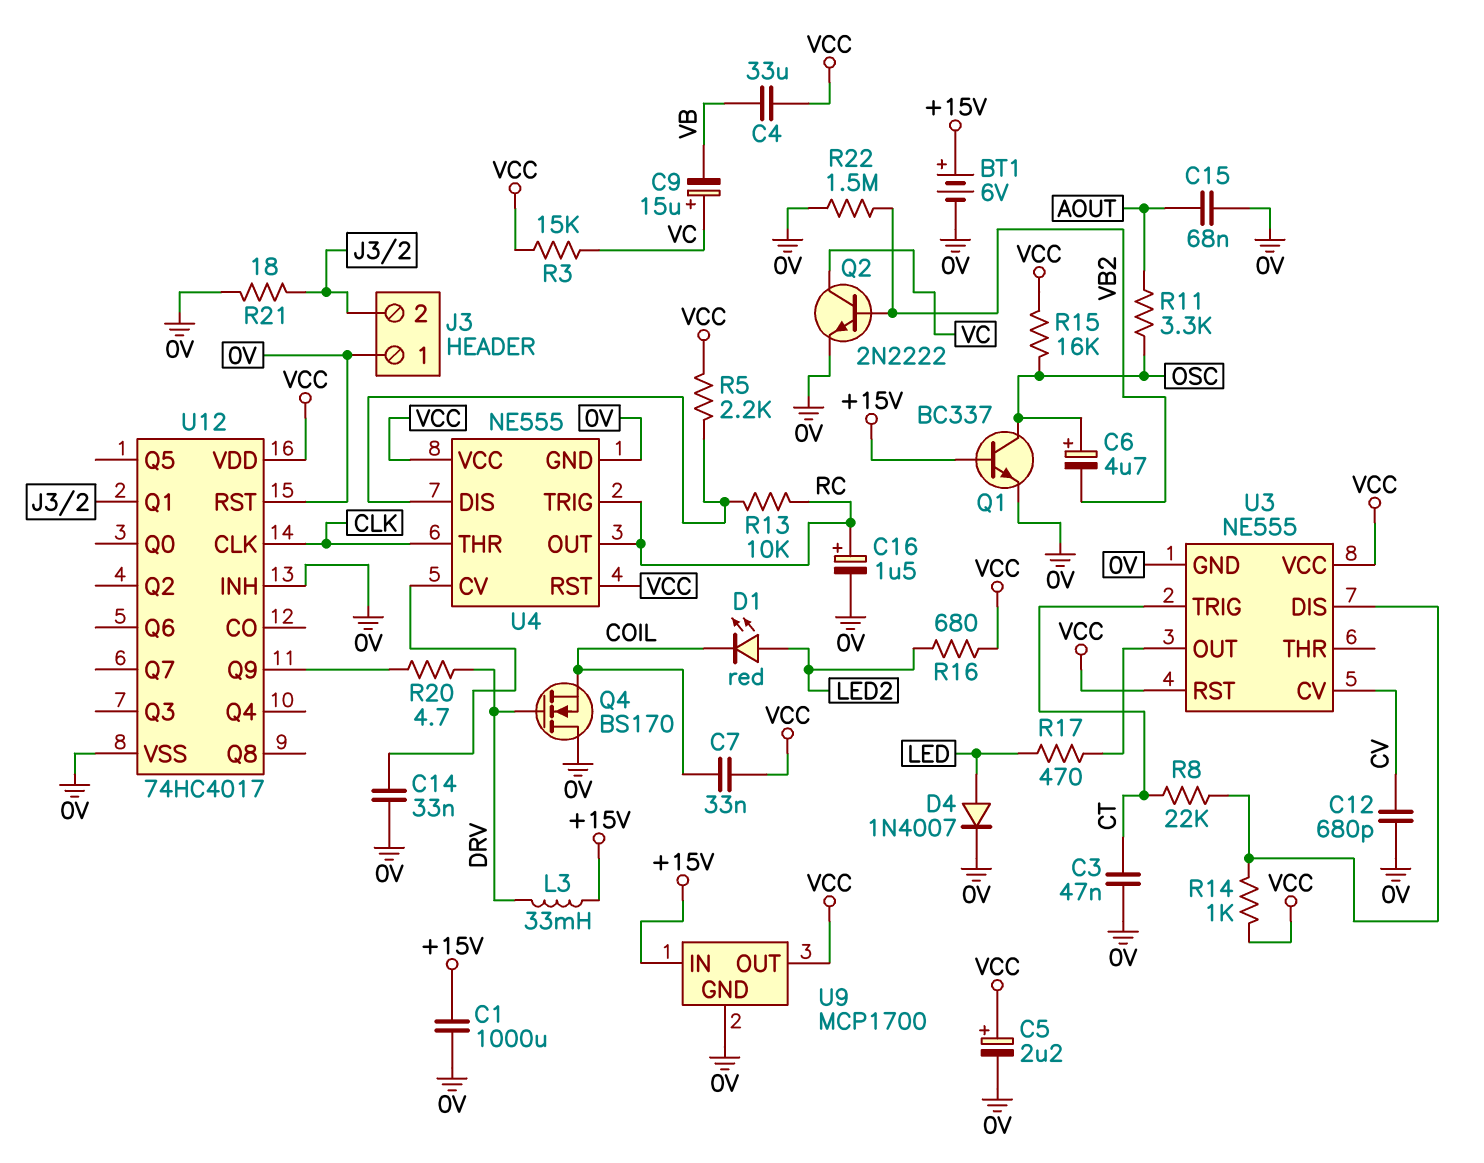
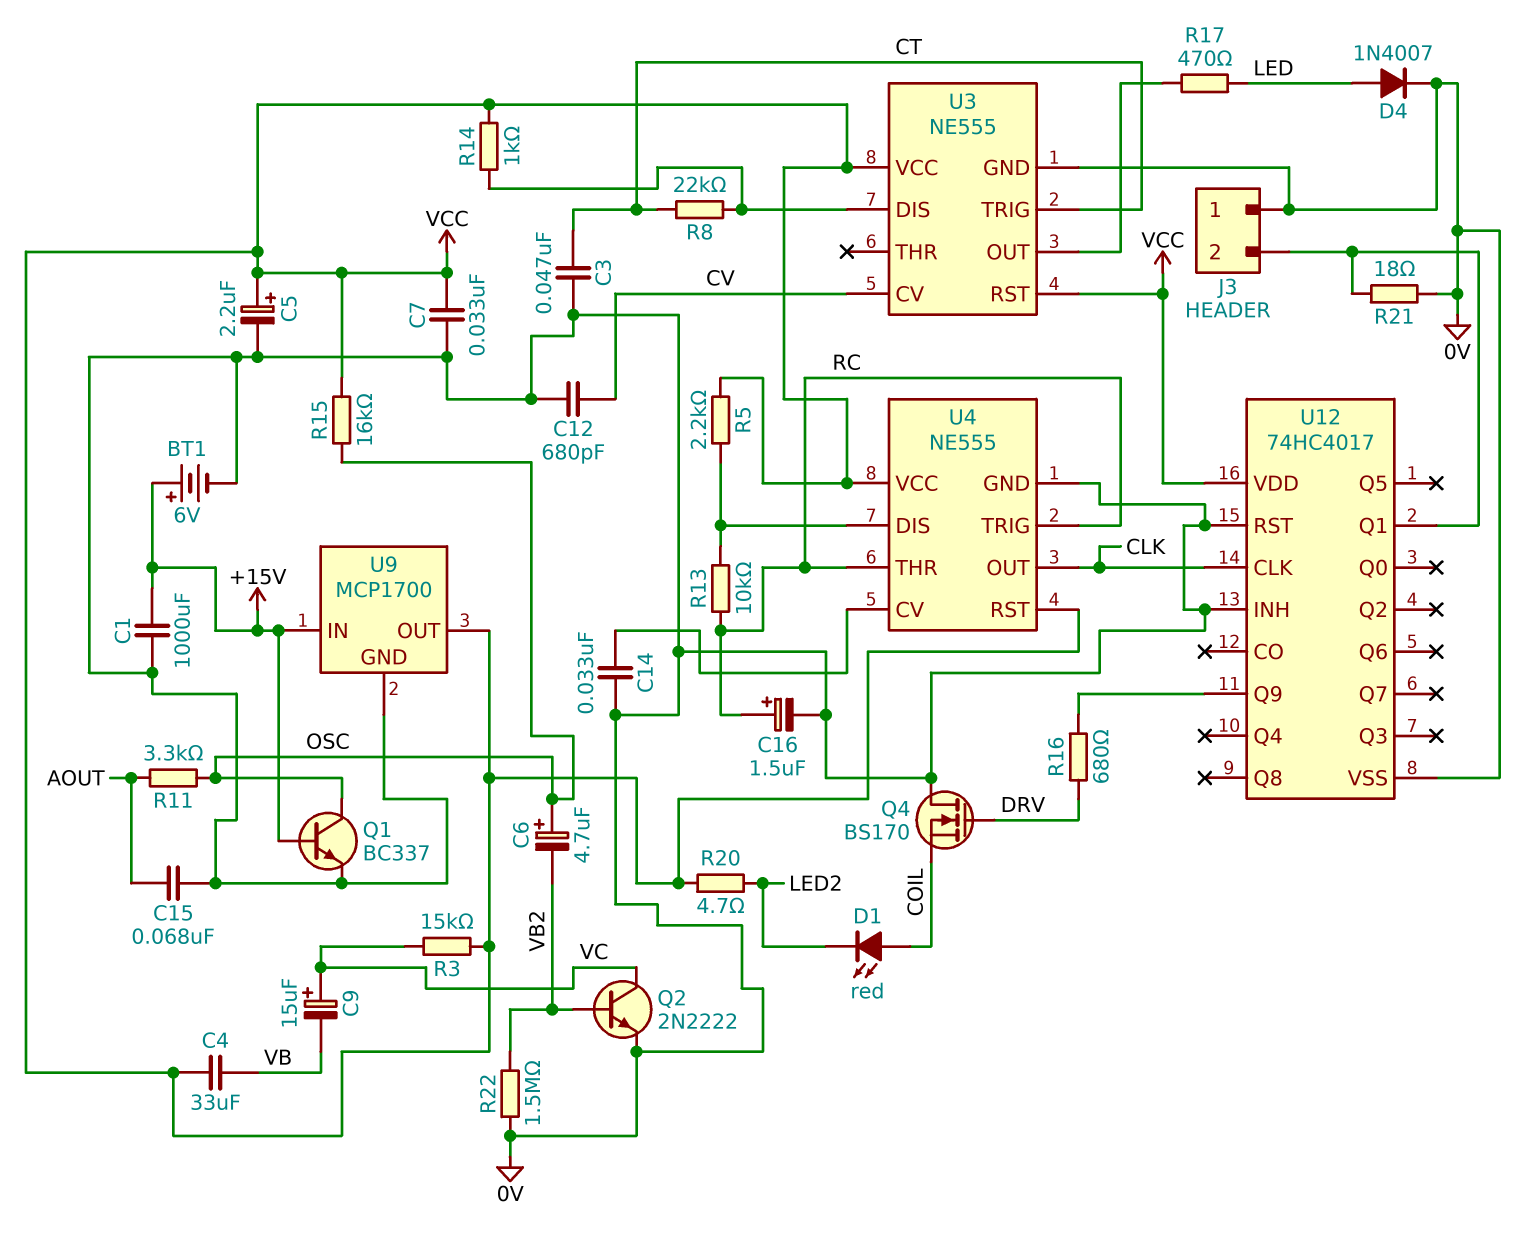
C7: 33nF (COIL, VCC) -> 33nF (0V, VCC)
D1: LED red (A LED2, K COIL) -> LED red (A COIL, K LED2)
L3: 33mH (+15V, DRV) -> none
R16: 680 (LED2, VCC) -> 680 (DRV, U12/Q9)
R20: 4.7 (DRV, U12/Q9) -> 4.7 (LED2, VCC)
U4 pin OUT: RC -> CLK
U4 pin THR: CLK -> RC

